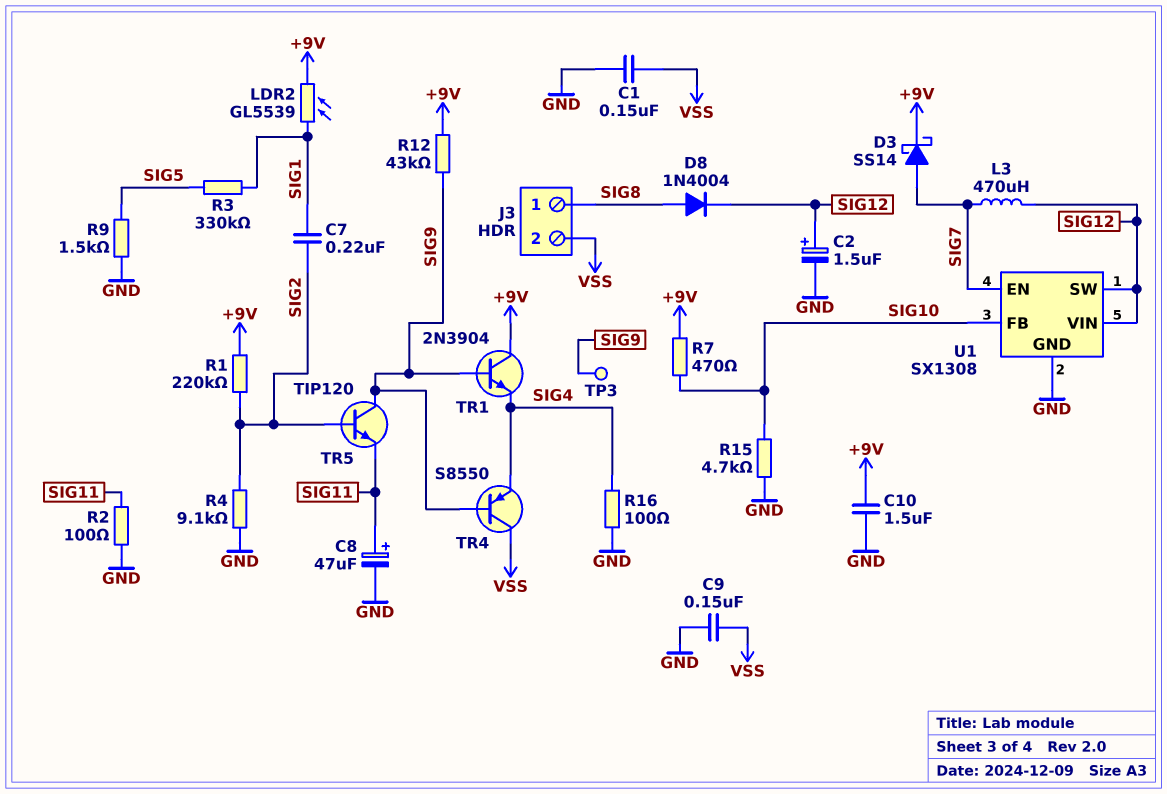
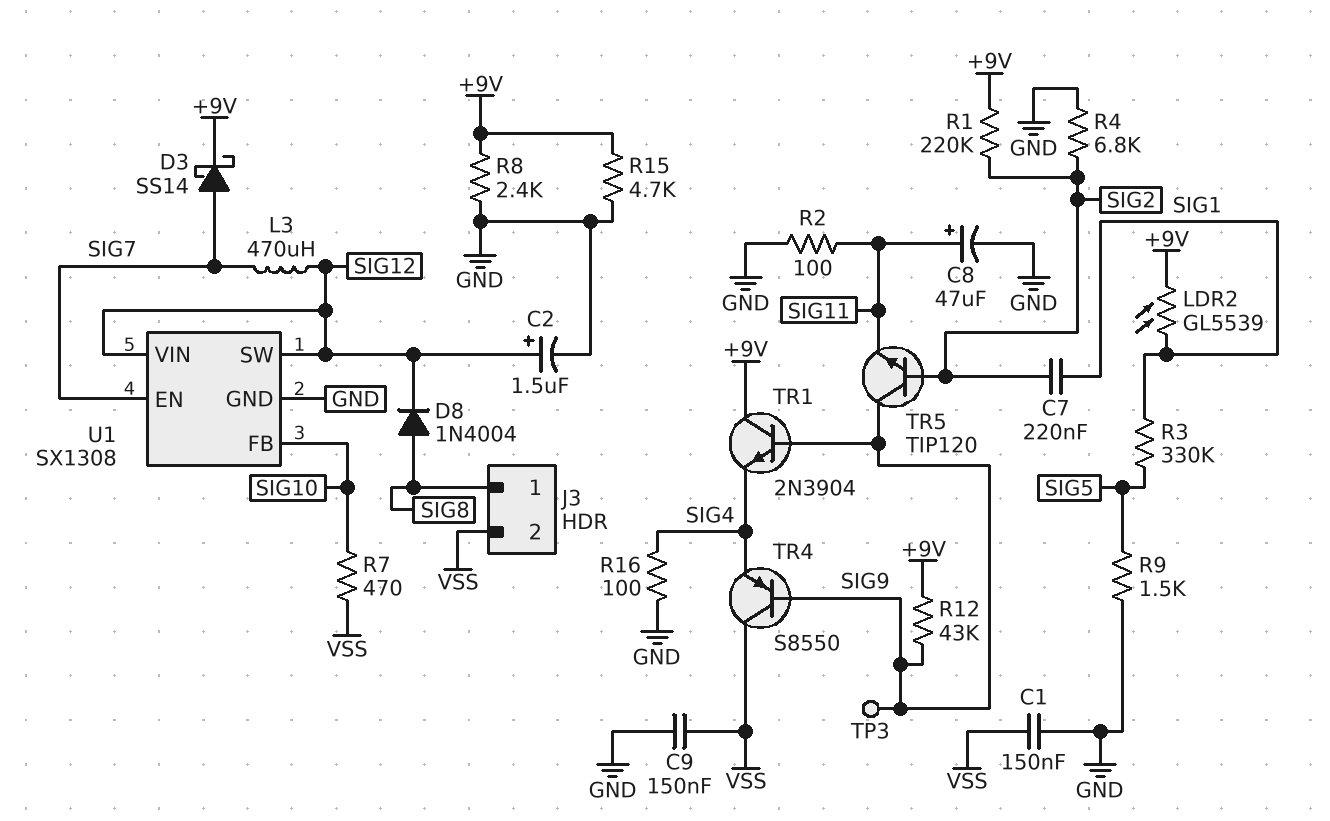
C10: 1.5uF (+9V, GND) -> none
R4: 9.1k (GND, SIG2) -> 6.8k (GND, SIG2)
R7: 470 (+9V, SIG10) -> 470 (SIG10, VSS)
R8: none -> 2.4k (+9V, GND)
R15: 4.7k (GND, SIG10) -> 4.7k (+9V, GND)

